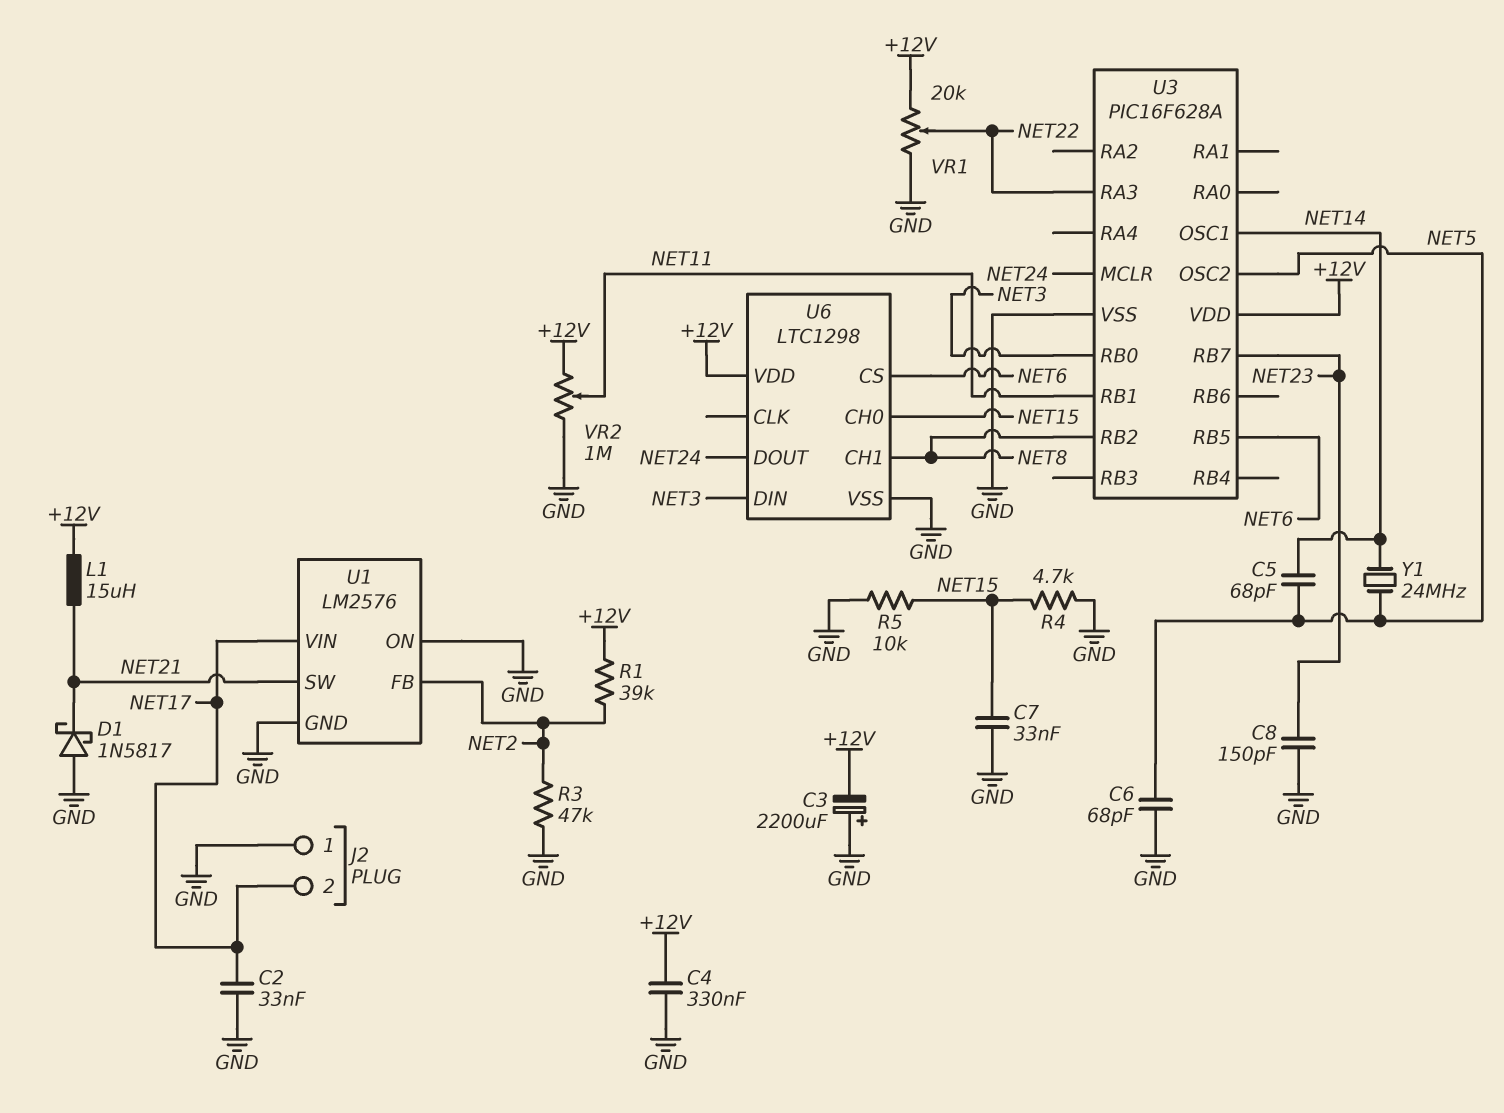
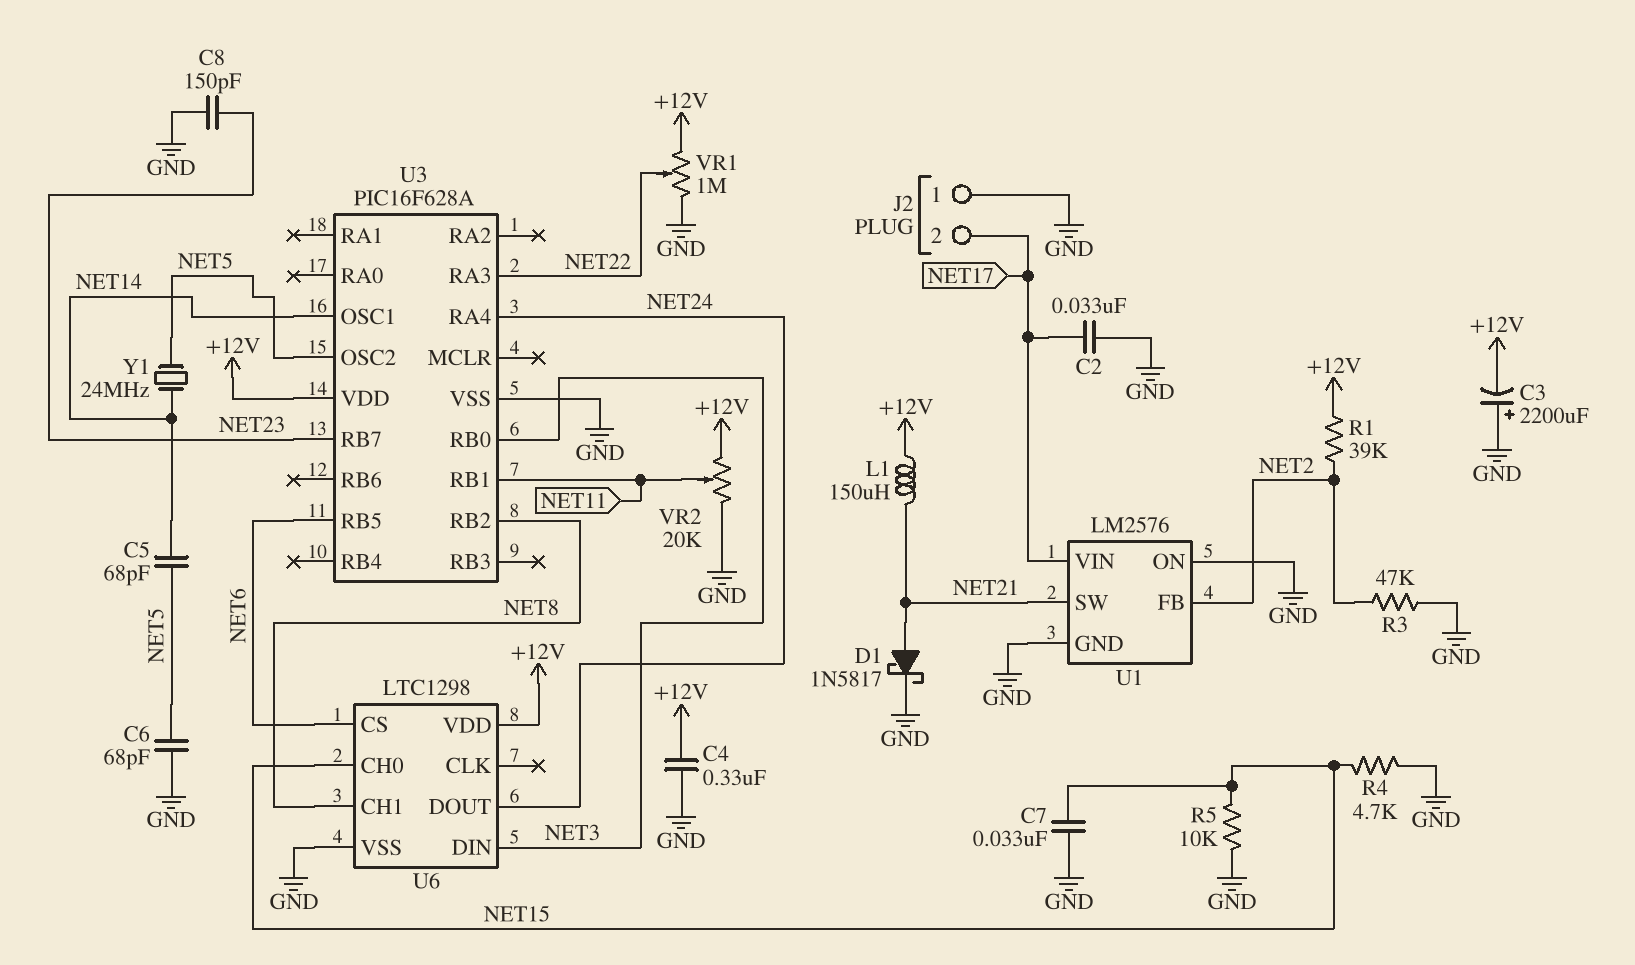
D1: schottky 1N5817 (A GND, K NET21) -> schottky 1N5817 (A NET21, K GND)
L1: 15uH (+12V, NET21) -> 150uH (+12V, NET21)
U3 pin MCLR: NET24 -> none
U3 pin RA4: none -> NET24
VR1: 20k (+12V, GND, wiper NET22) -> 1M (+12V, GND, wiper NET22)
VR2: 1M (+12V, GND, wiper NET11) -> 20k (+12V, GND, wiper NET11)

